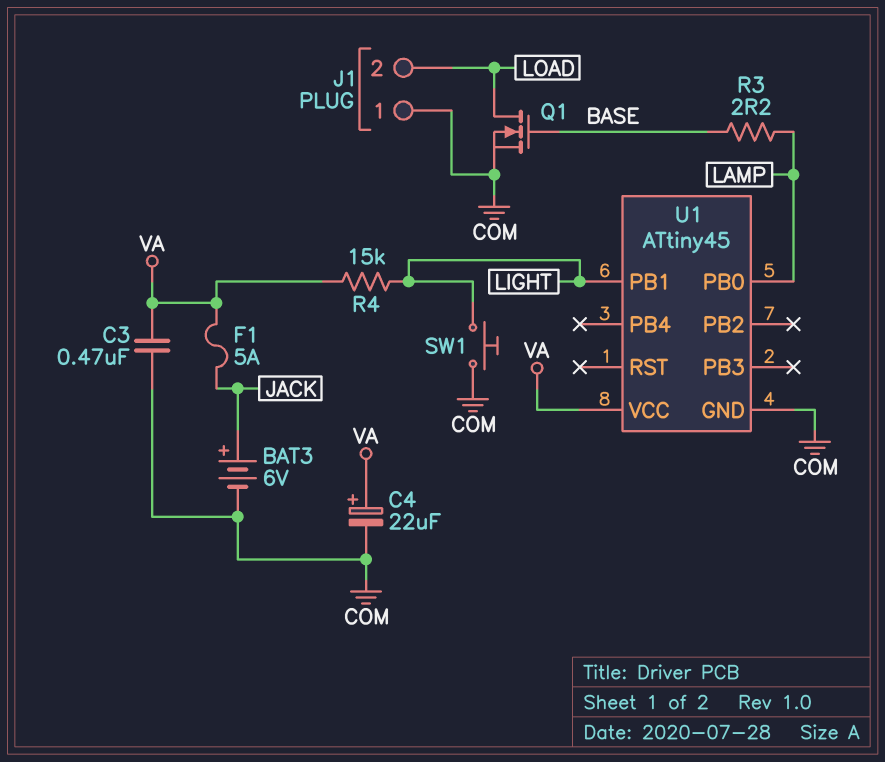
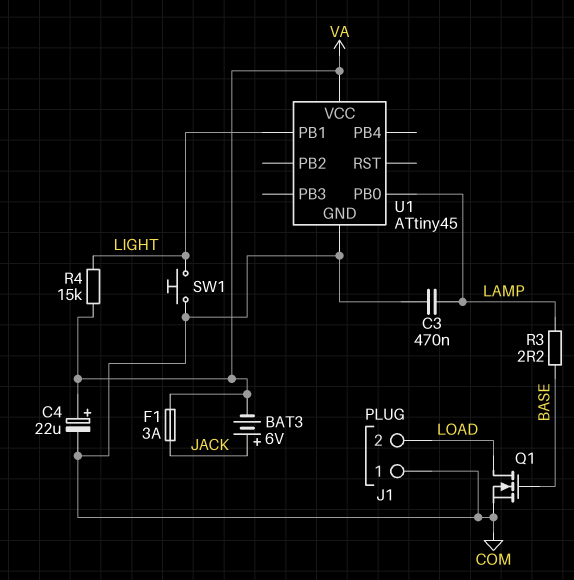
BAT3: 6V (plus JACK, minus COM) -> 6V (plus JACK, minus VA)
C3: 470nF (COM, VA) -> 470nF (COM, LAMP)
F1: 5A (JACK, VA) -> 3A (JACK, VA)

